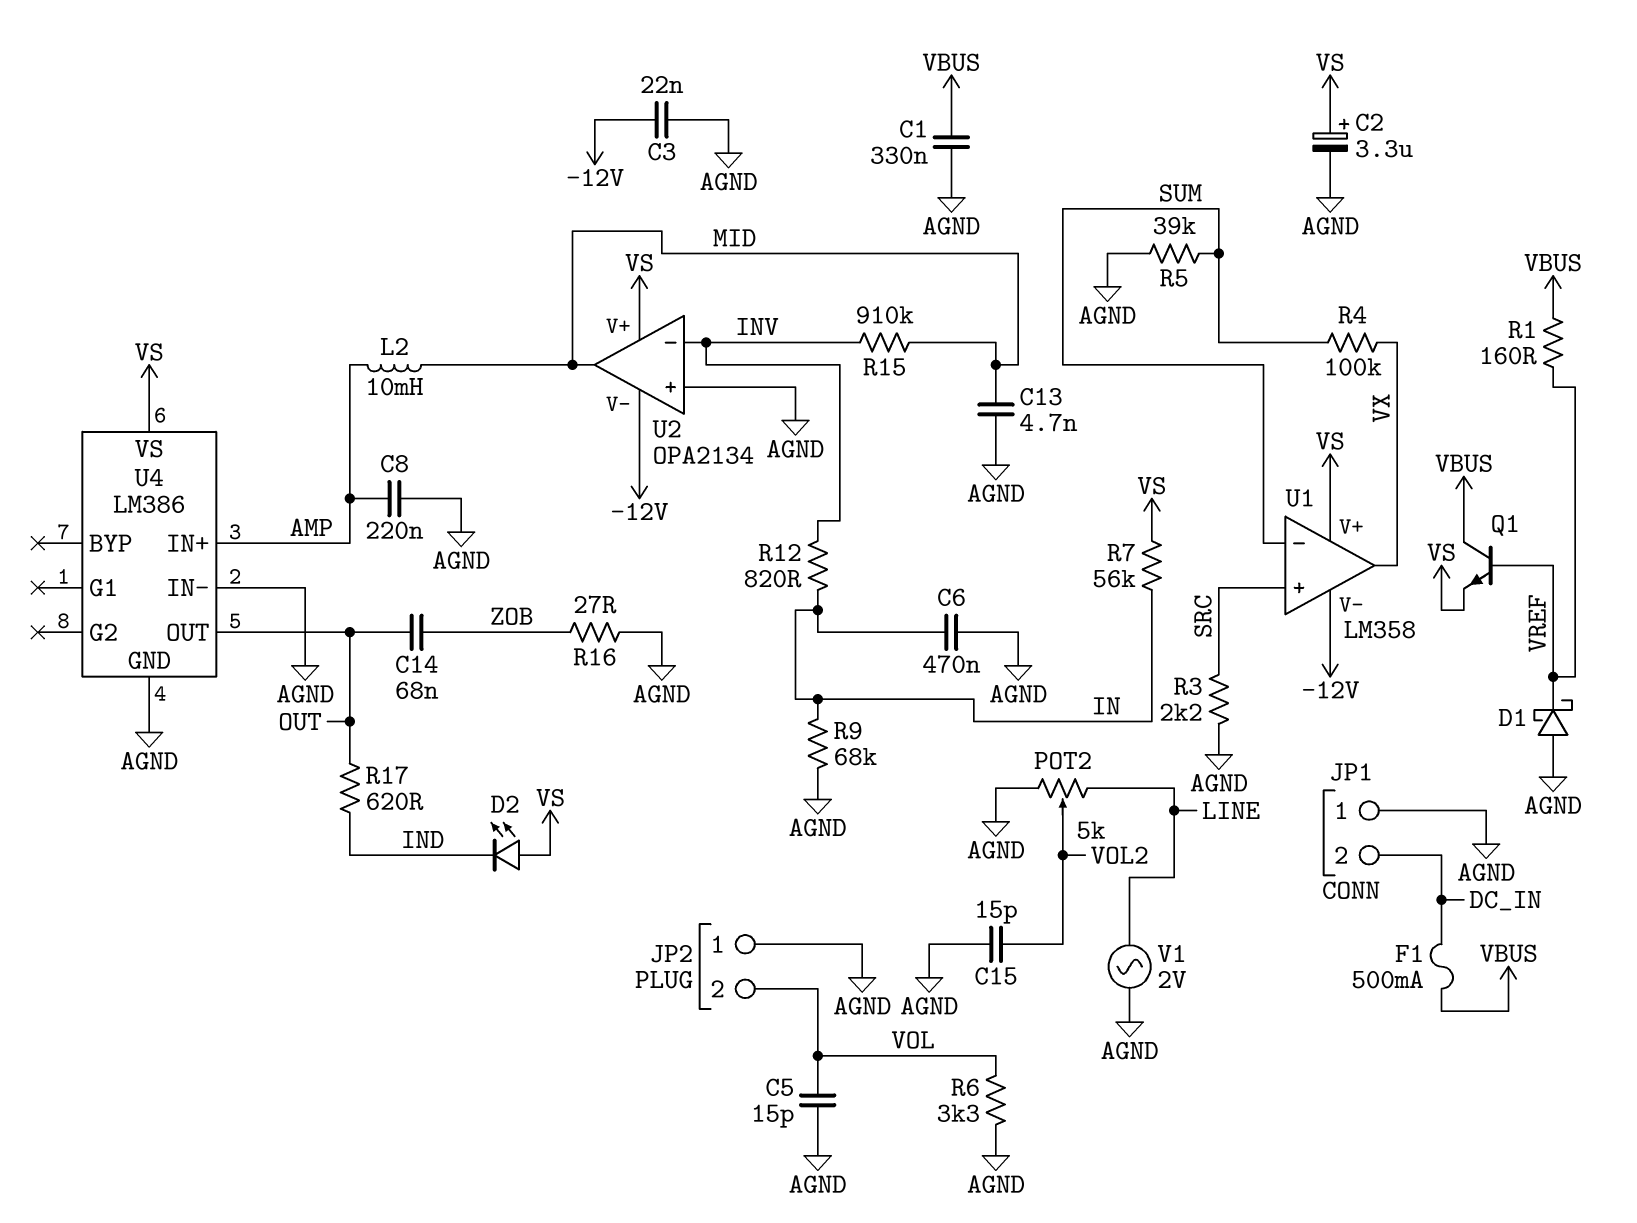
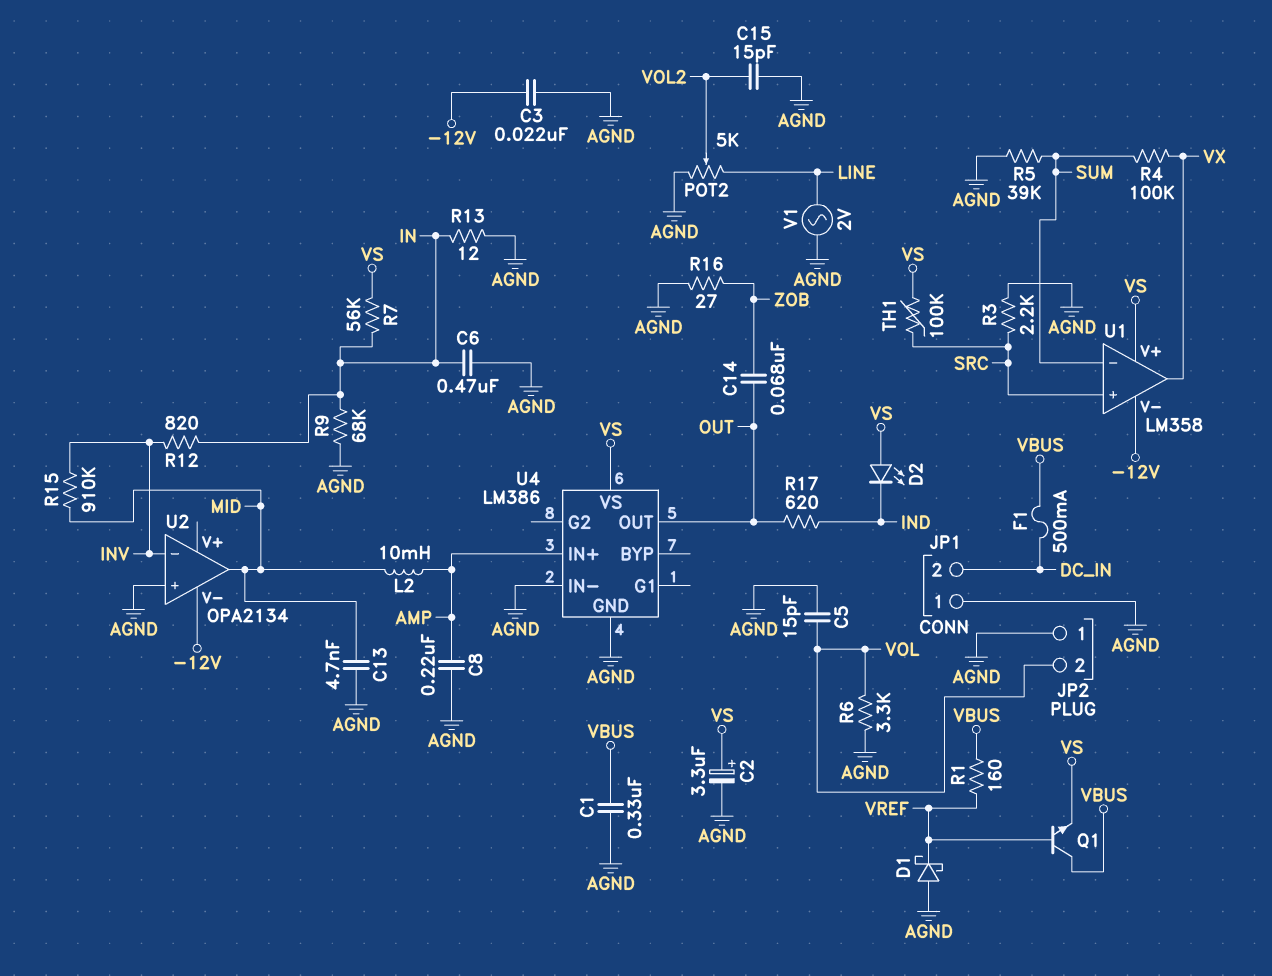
R13: none -> 12 (AGND, IN)
TH1: none -> 100k (SRC, VS)
U2 pin V+: VS -> none

